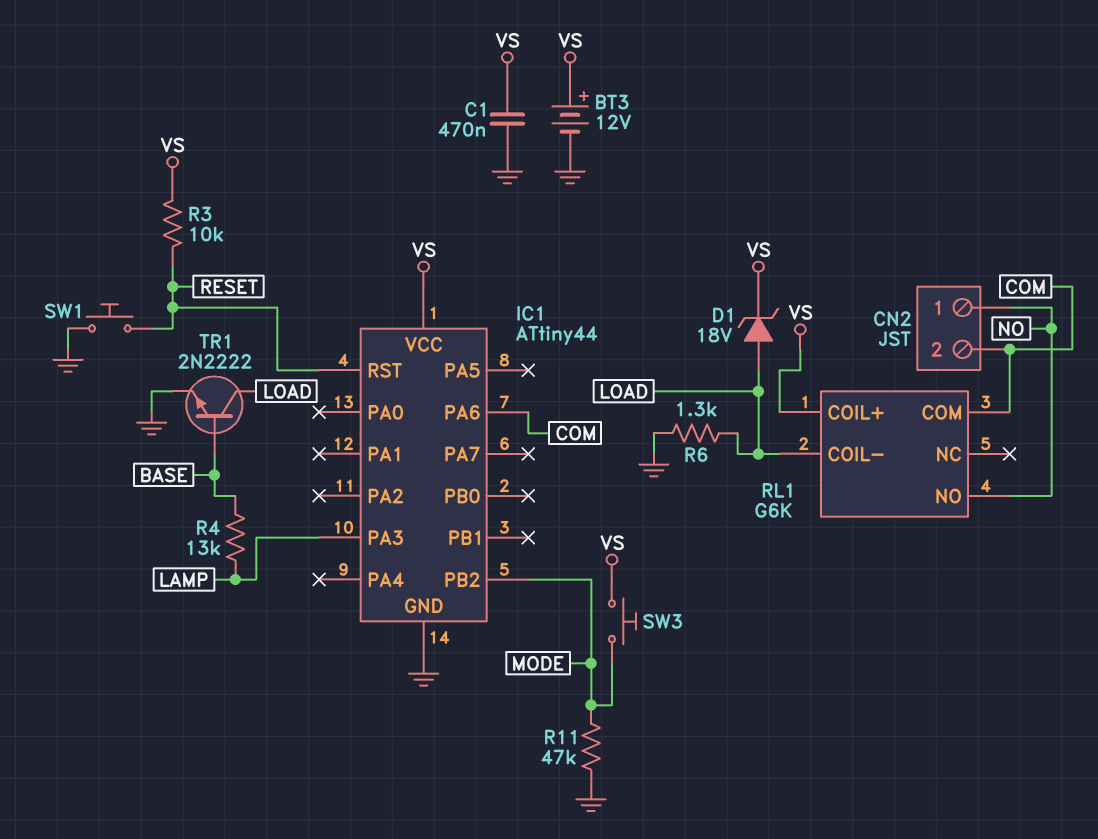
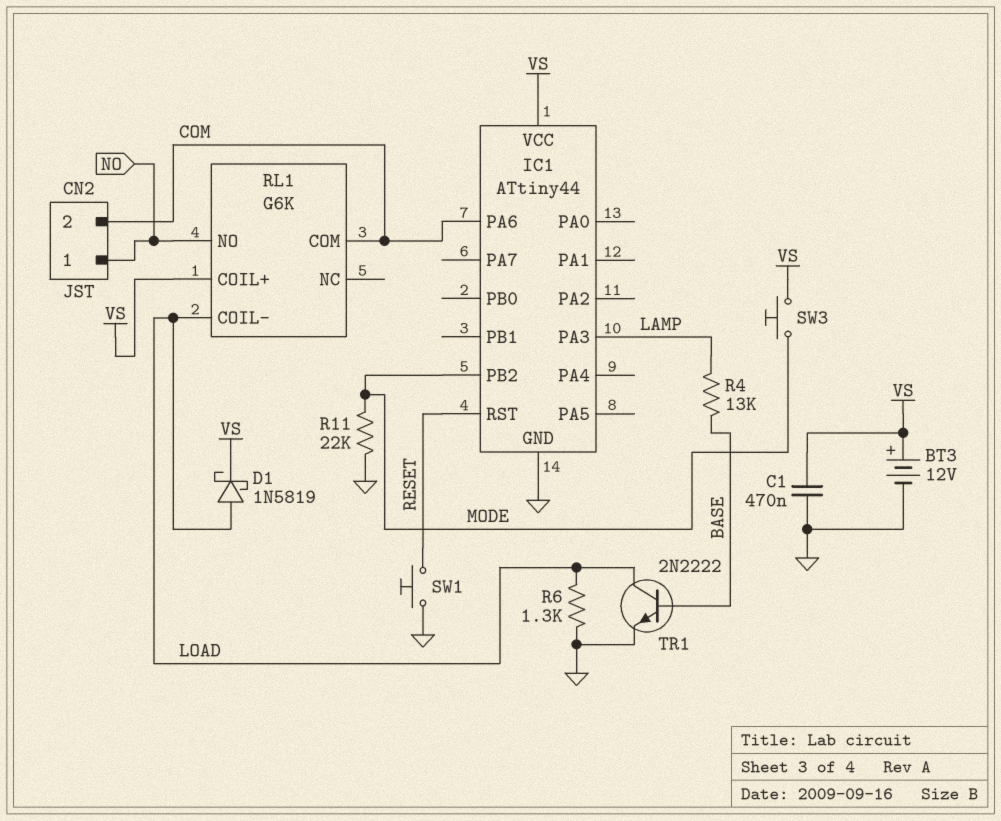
D1: zener 18V (A LOAD, K VS) -> schottky 1N5819 (A LOAD, K VS)
R3: 10k (RESET, VS) -> none
R11: 47k (GND, MODE) -> 22k (GND, MODE)

